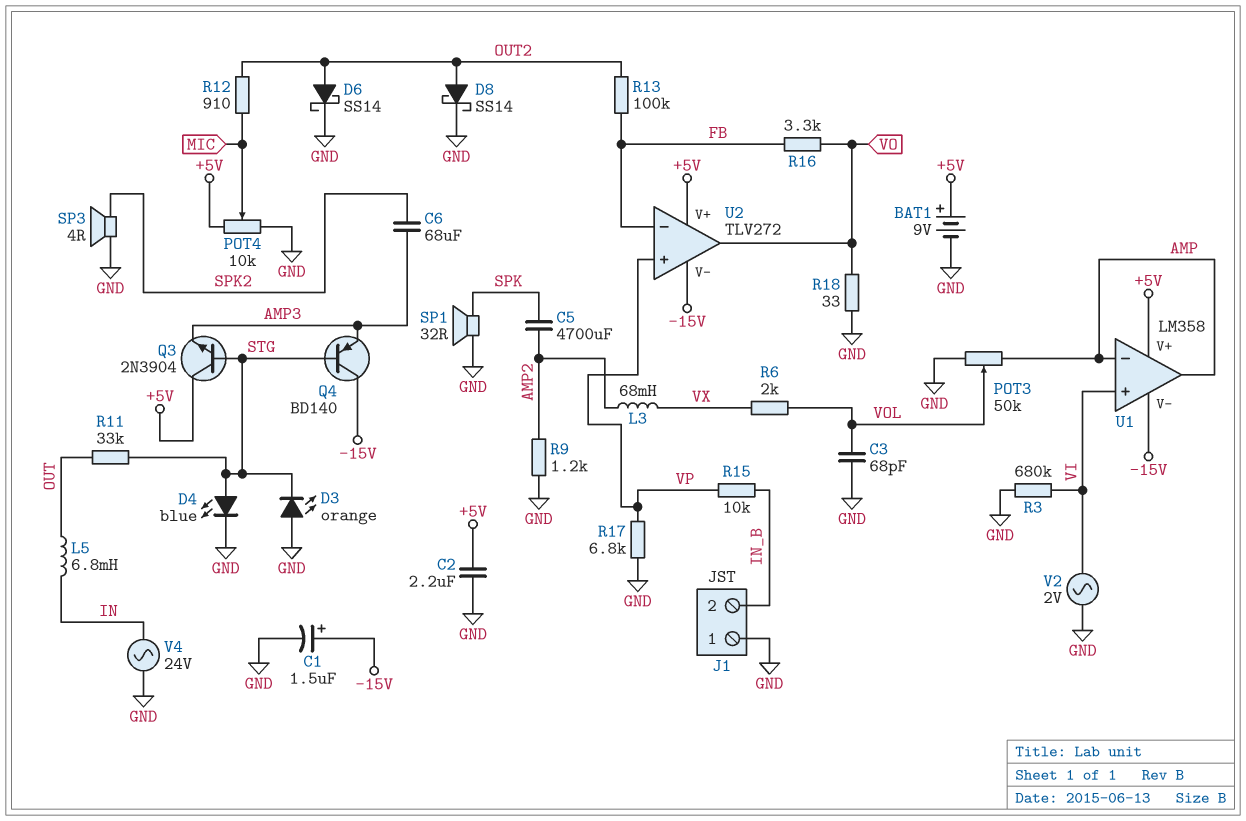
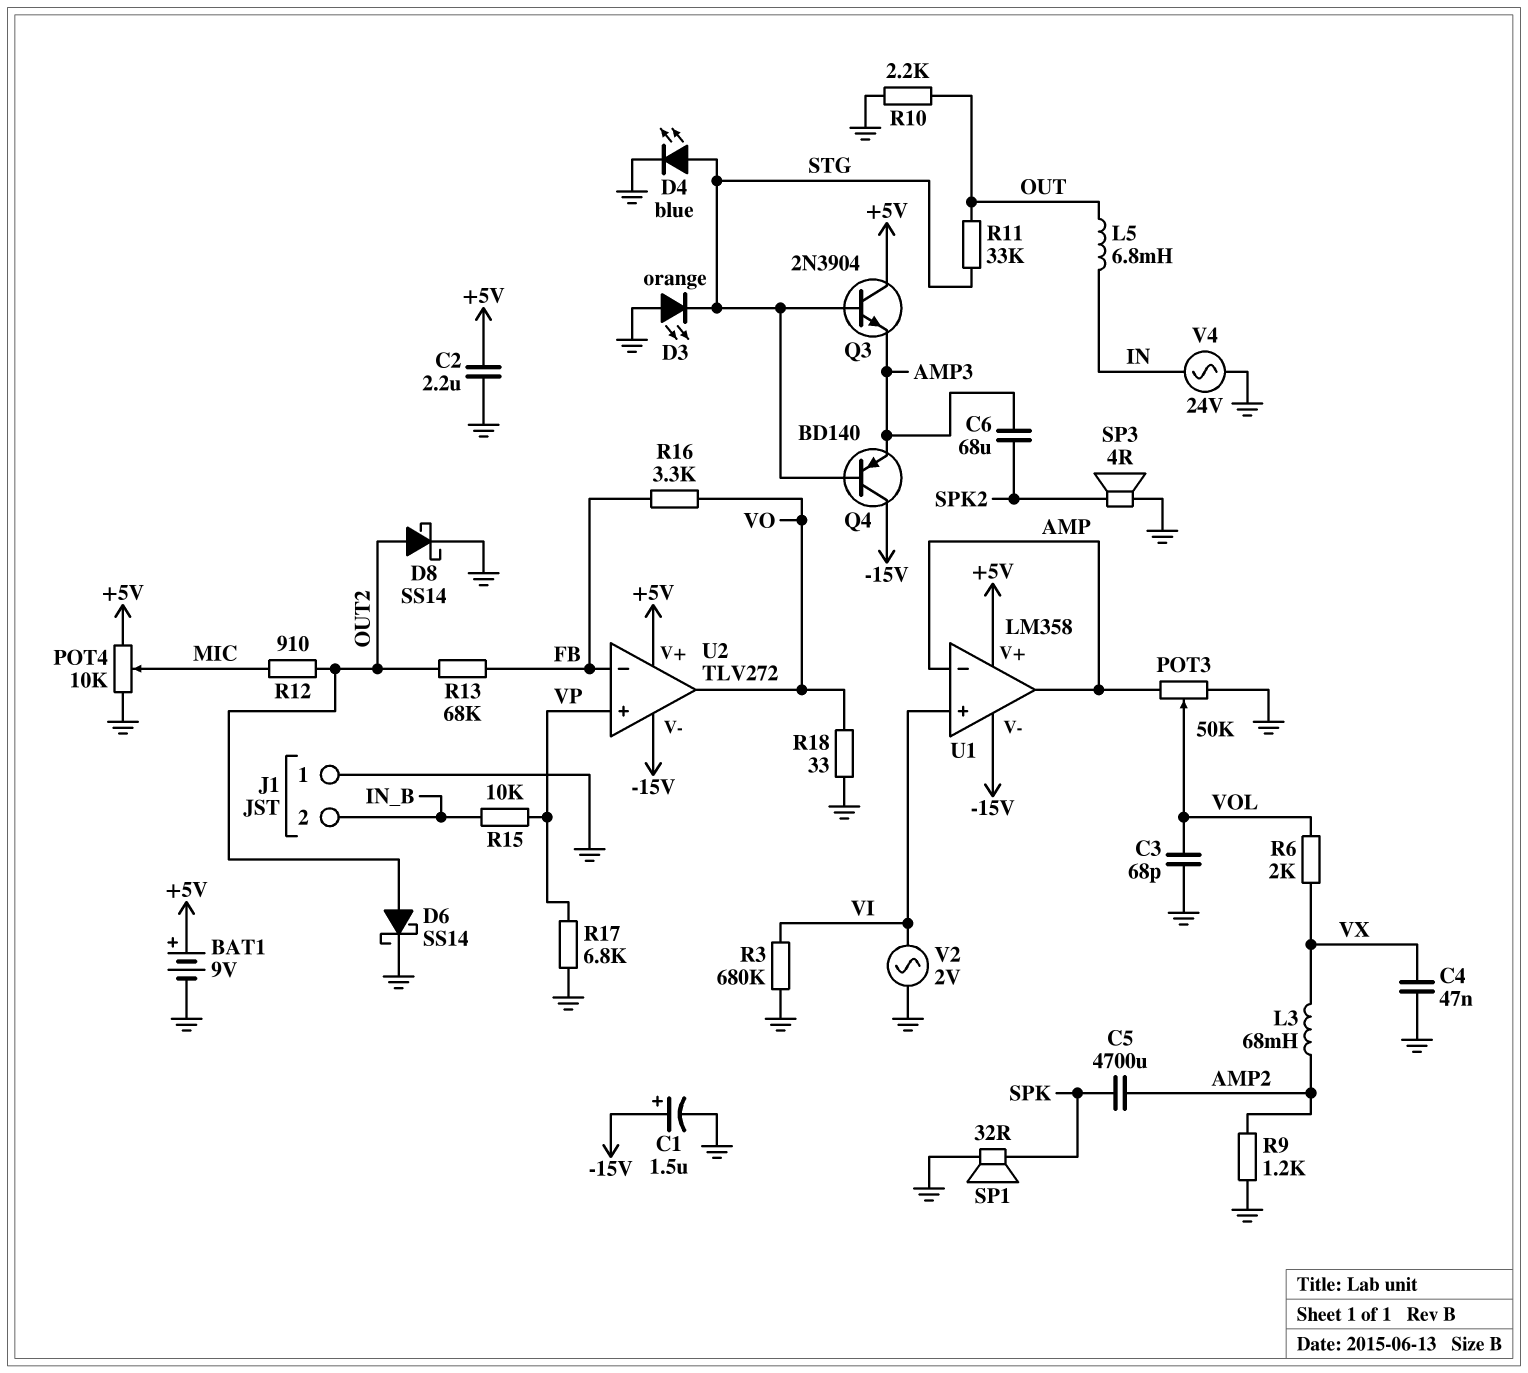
C4: none -> 47nF (GND, VX)
R10: none -> 2.2k (GND, OUT)
R13: 100k (FB, OUT2) -> 68k (FB, OUT2)

